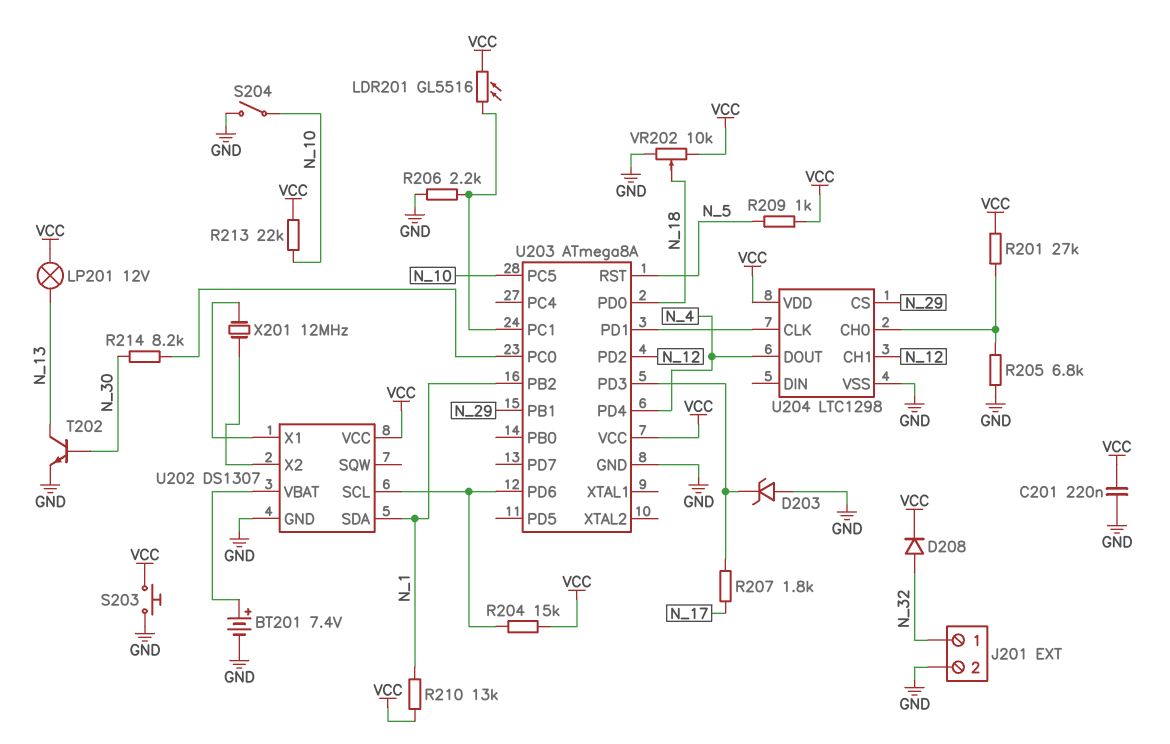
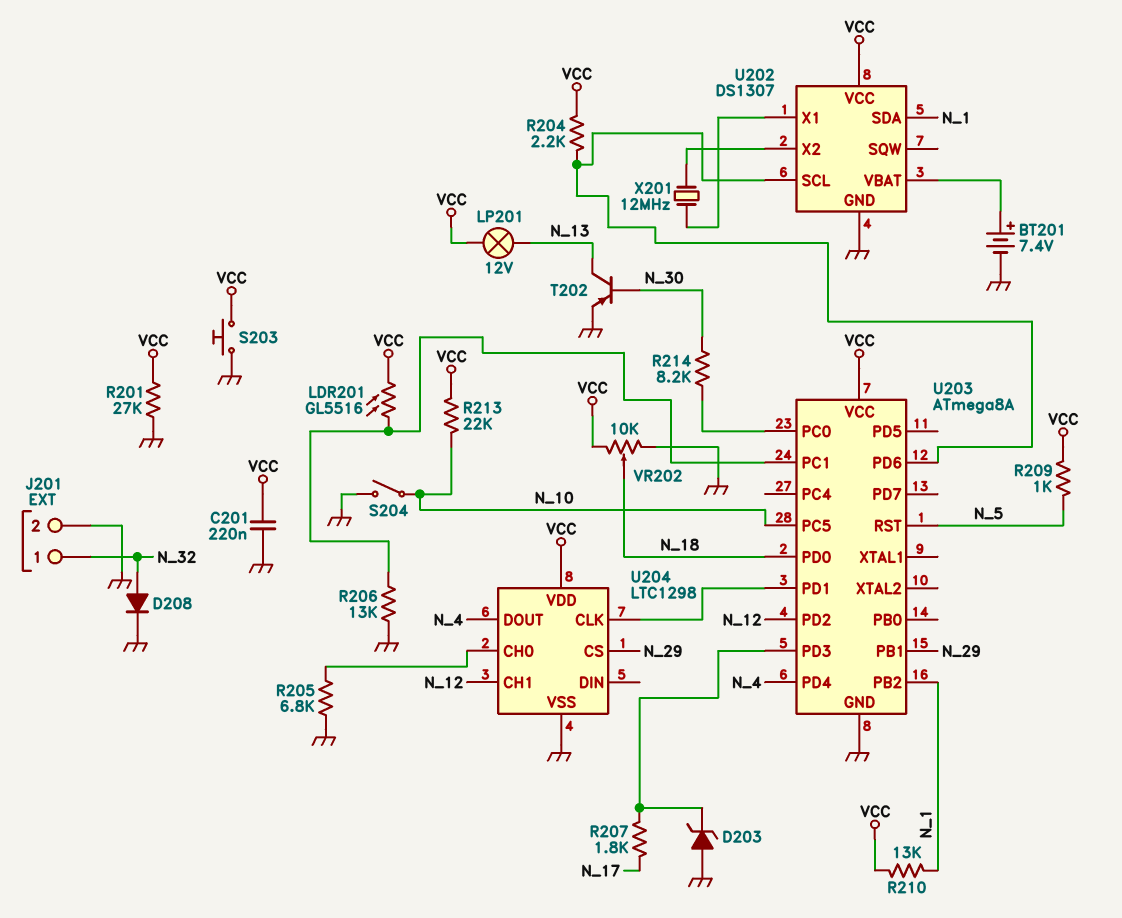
D208: diode (A N_32, K VCC) -> diode (A N_32, K GND)
R201: 27k (U204/CH0, VCC) -> 27k (GND, VCC)
R204: 15k (U202/SCL, VCC) -> 2.2k (U202/SCL, VCC)
R206: 2.2k (GND, U203/PC1) -> 13k (GND, U203/PC1)
T202: NPN (B N_30, C N_13, E GND) -> PNP (B N_30, C N_13, E GND)

